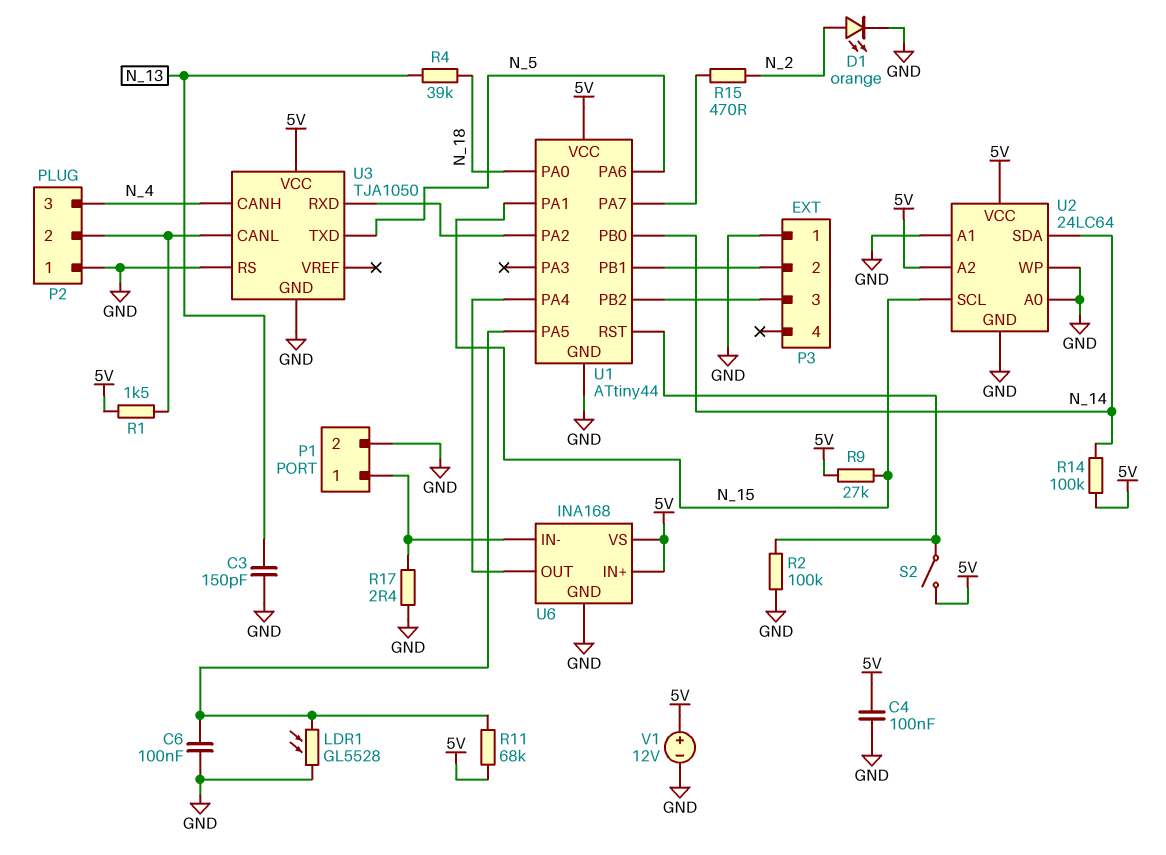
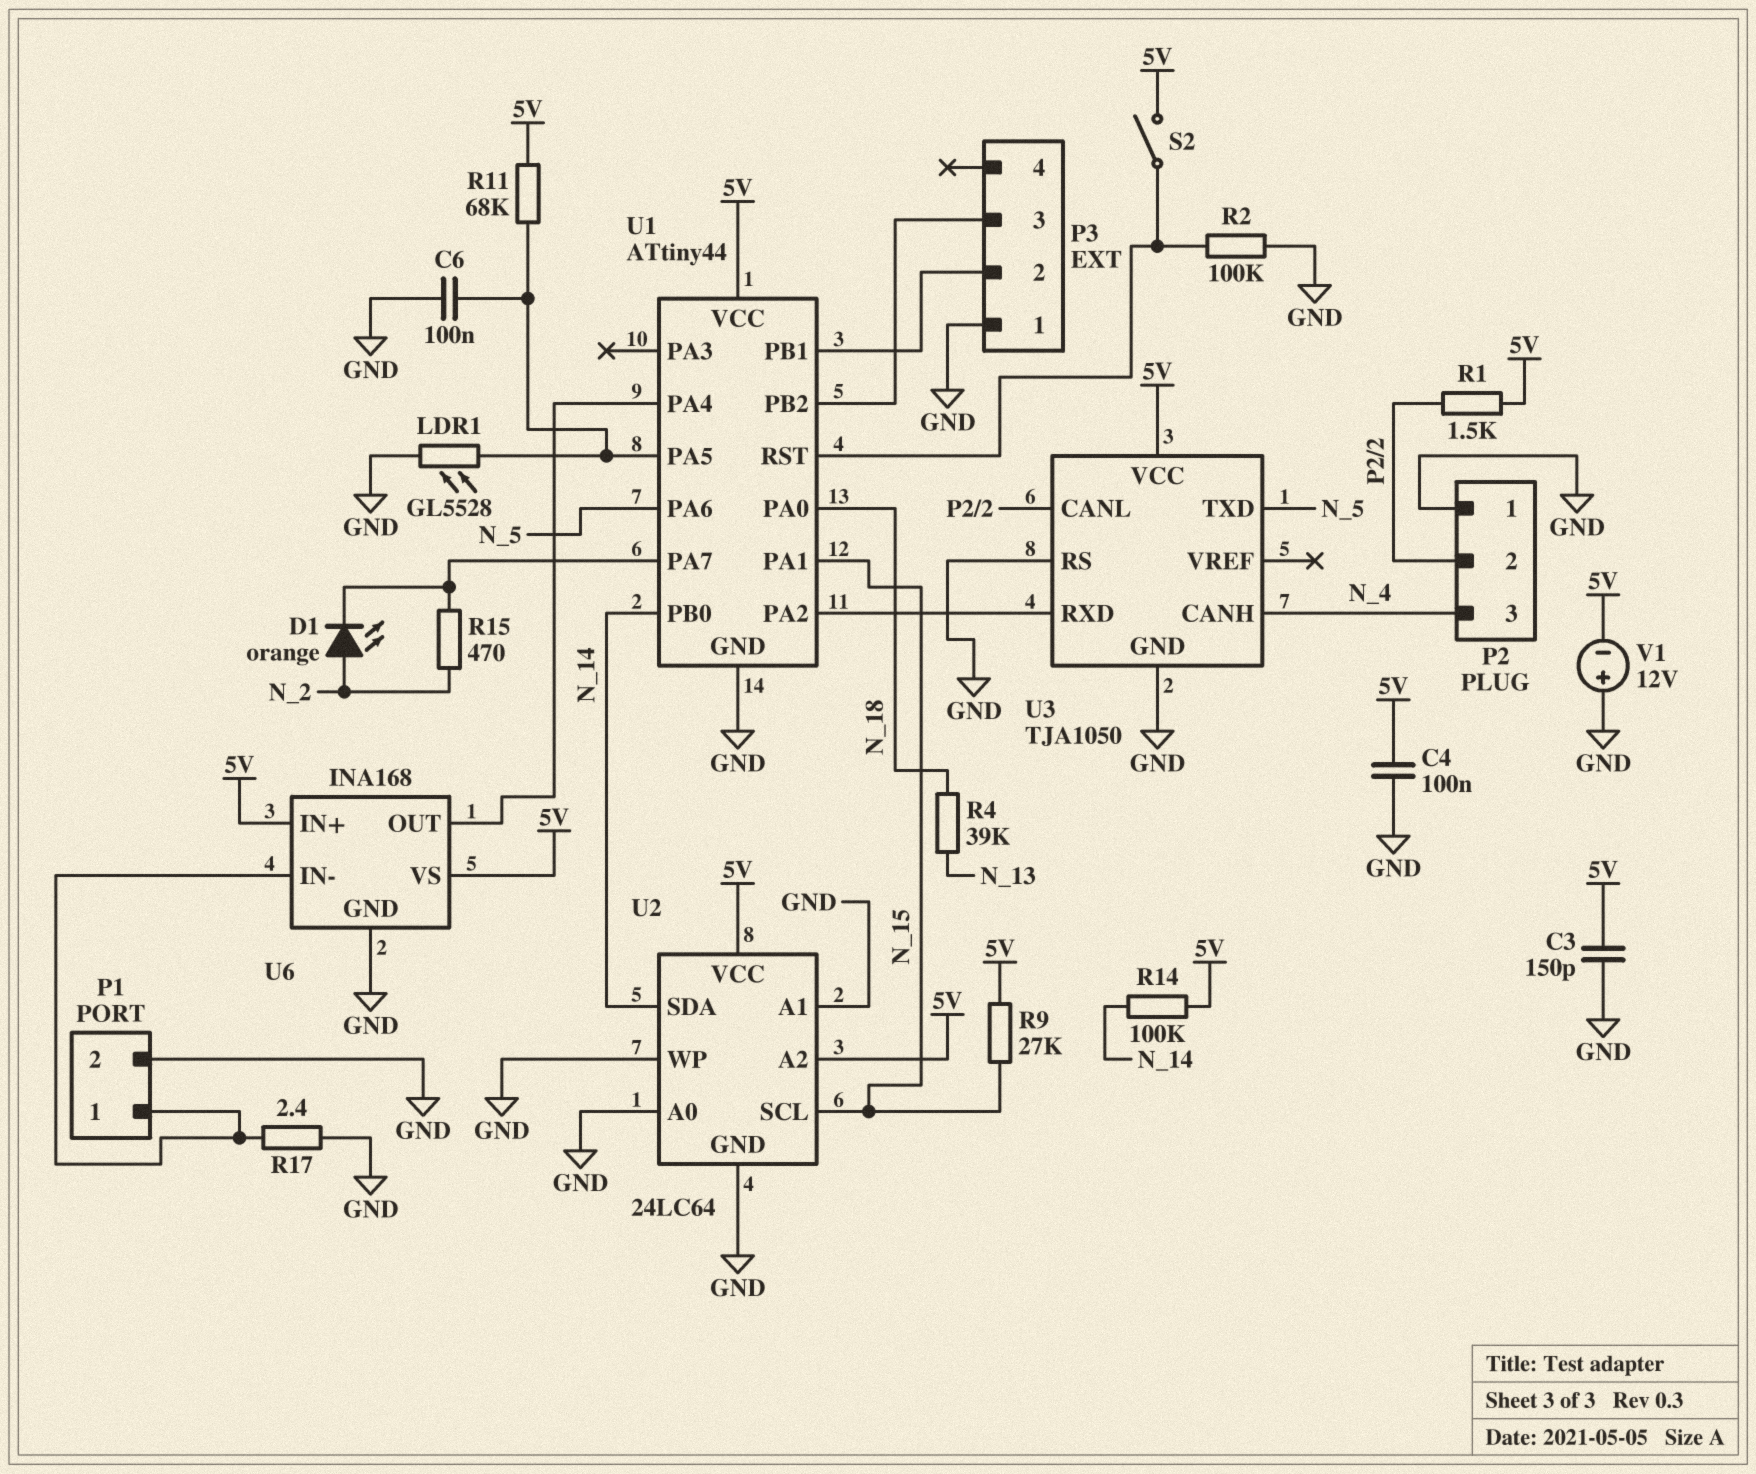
C3: 150pF (GND, N_13) -> 150pF (5V, GND)
D1: LED orange (A N_2, K GND) -> LED orange (A N_2, K U1/PA7)
V1: 12V (plus 5V, minus GND) -> 12V (plus GND, minus 5V)

